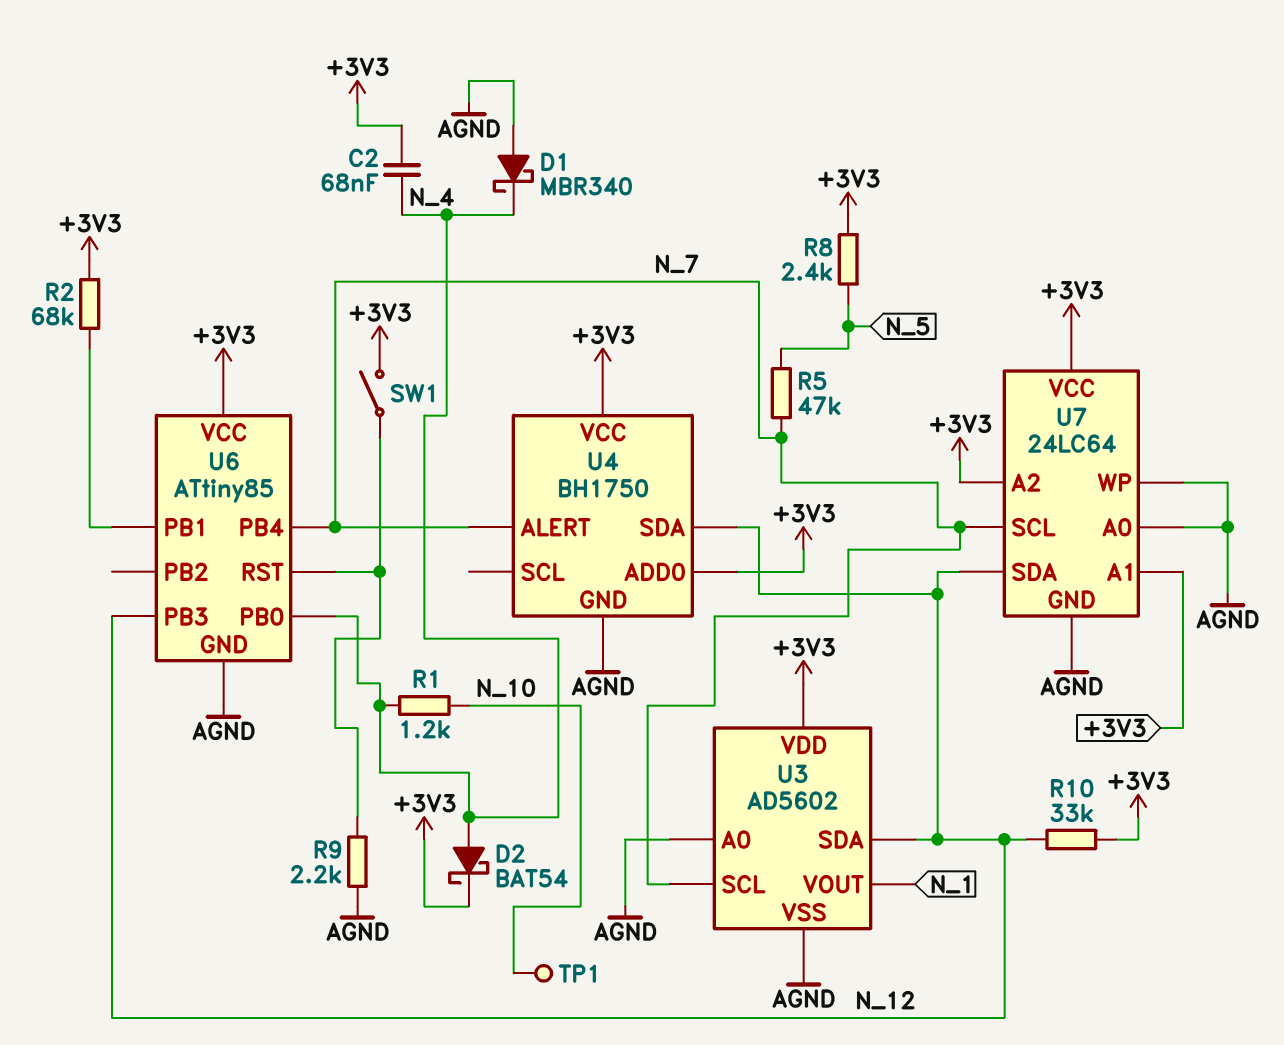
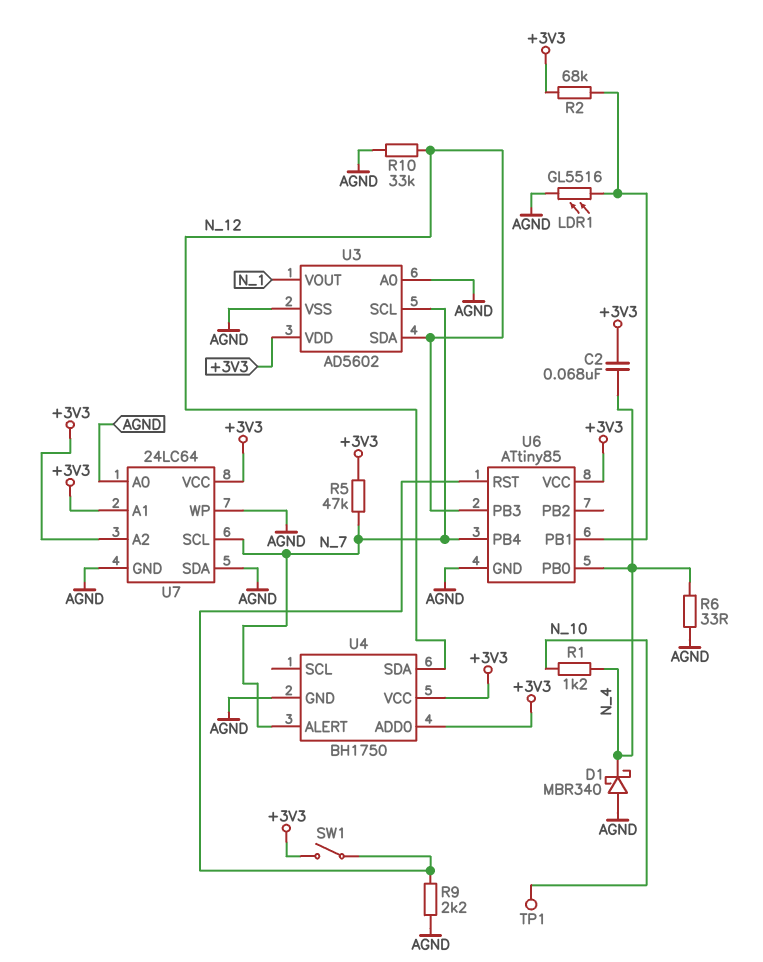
D2: schottky BAT54 (A N_4, K +3V3) -> none
LDR1: none -> GL5516 (AGND, U6/PB1)
R5: 47k (N_5, N_7) -> 47k (+3V3, N_7)
R6: none -> 33 (AGND, N_4)
R8: 2.4k (+3V3, N_5) -> none
R10: 33k (+3V3, N_12) -> 33k (AGND, N_12)
U7 pin SDA: N_12 -> AGND

